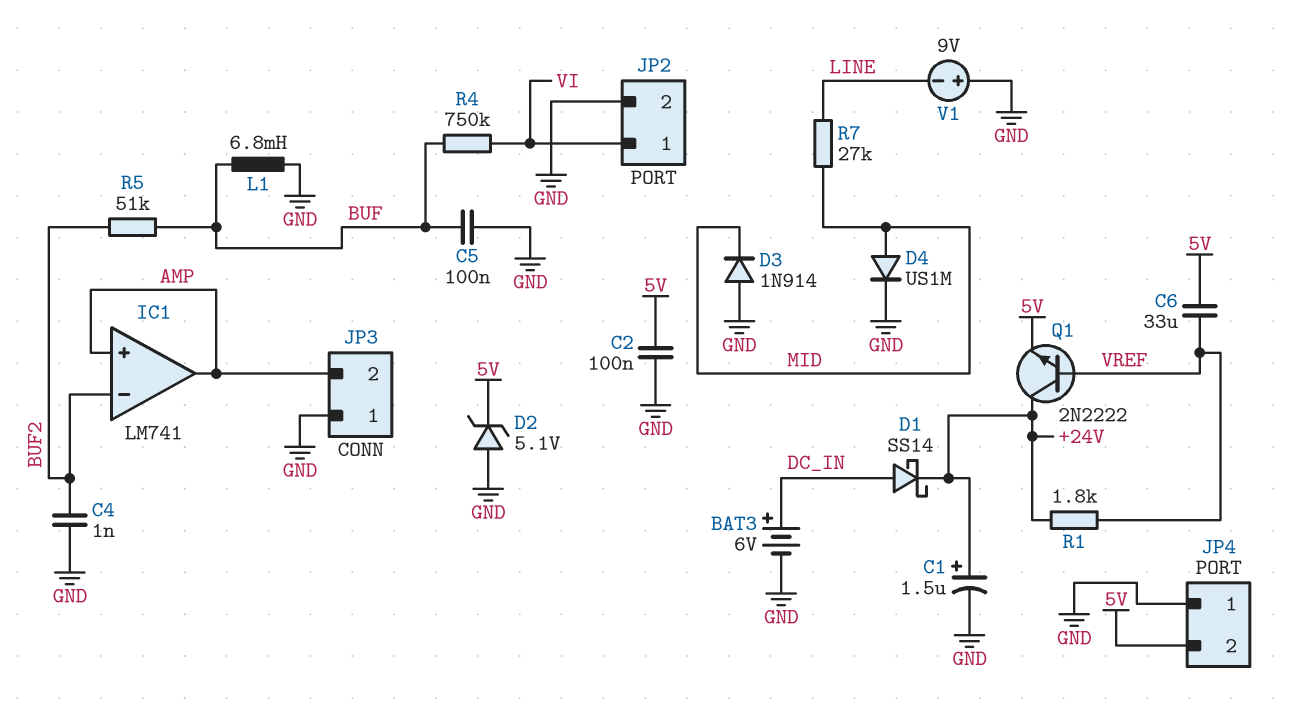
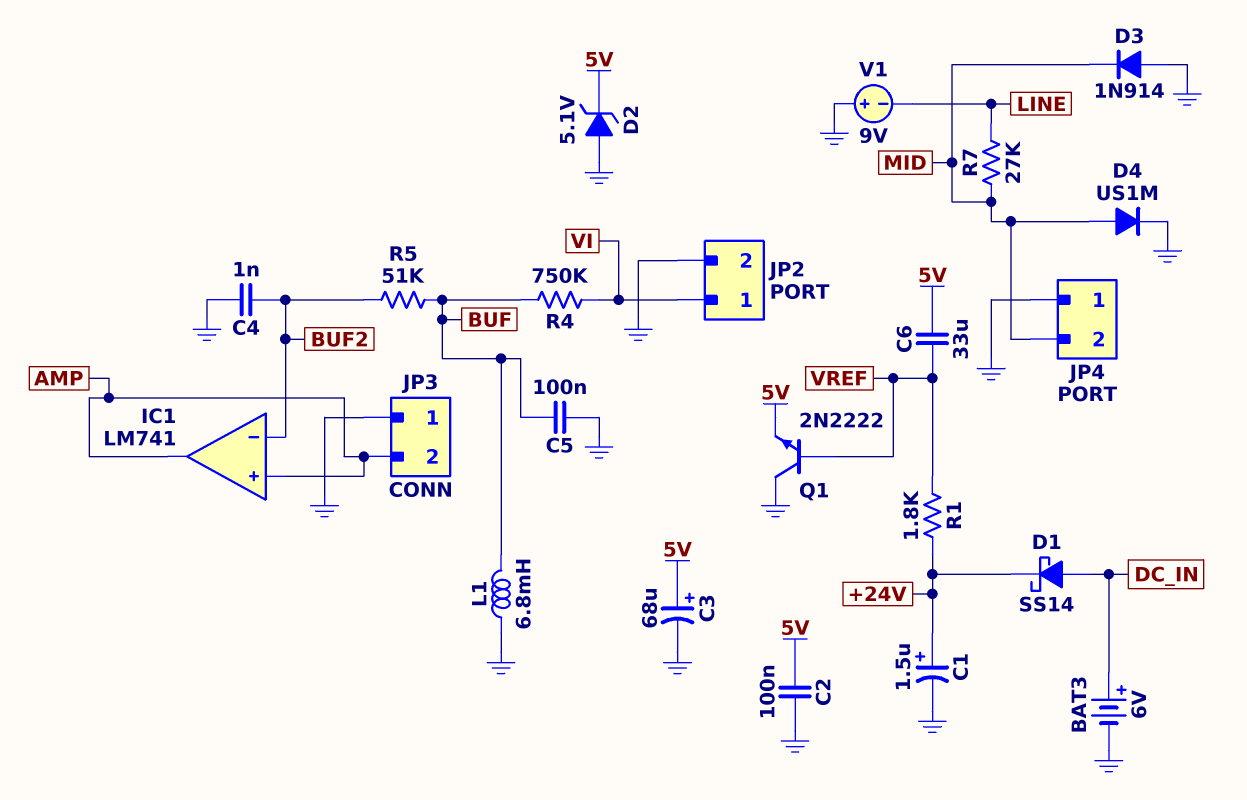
C3: none -> 68uF (plus 5V, minus GND)
JP4 pin 2: 5V -> MID
Q1: NPN 2N2222 (B VREF, C +24V, E 5V) -> NPN 2N2222 (B VREF, C GND, E 5V)

